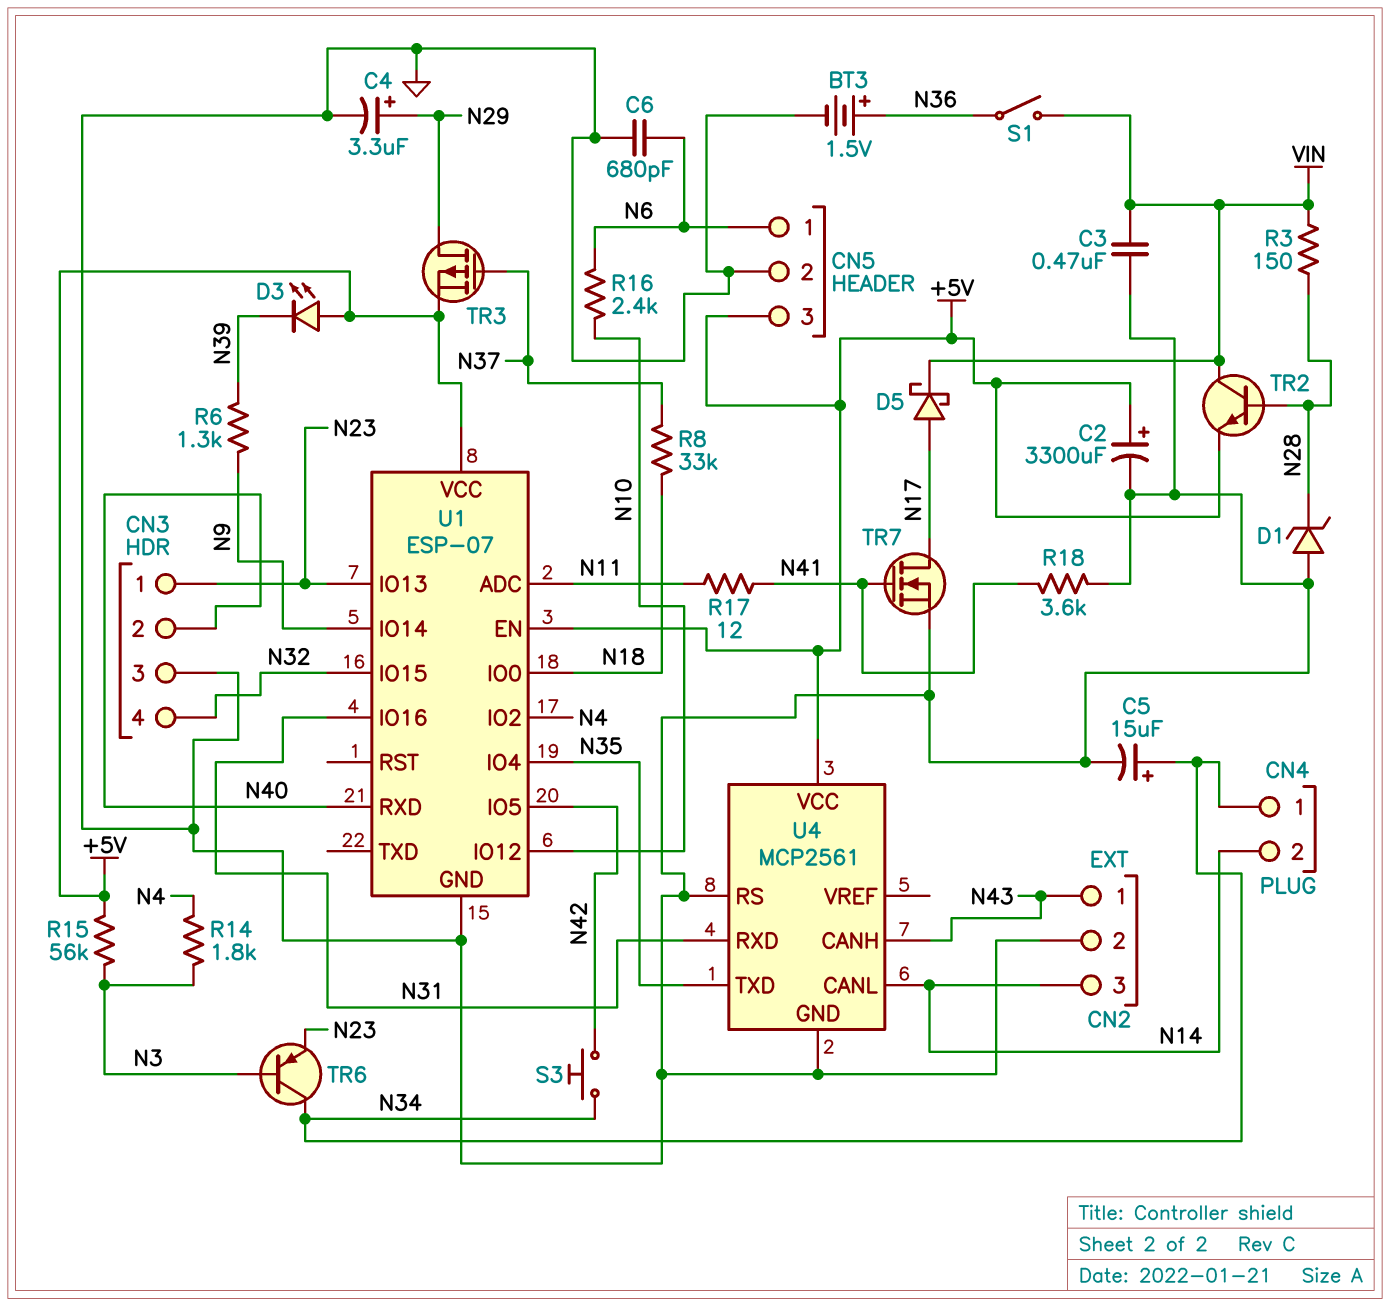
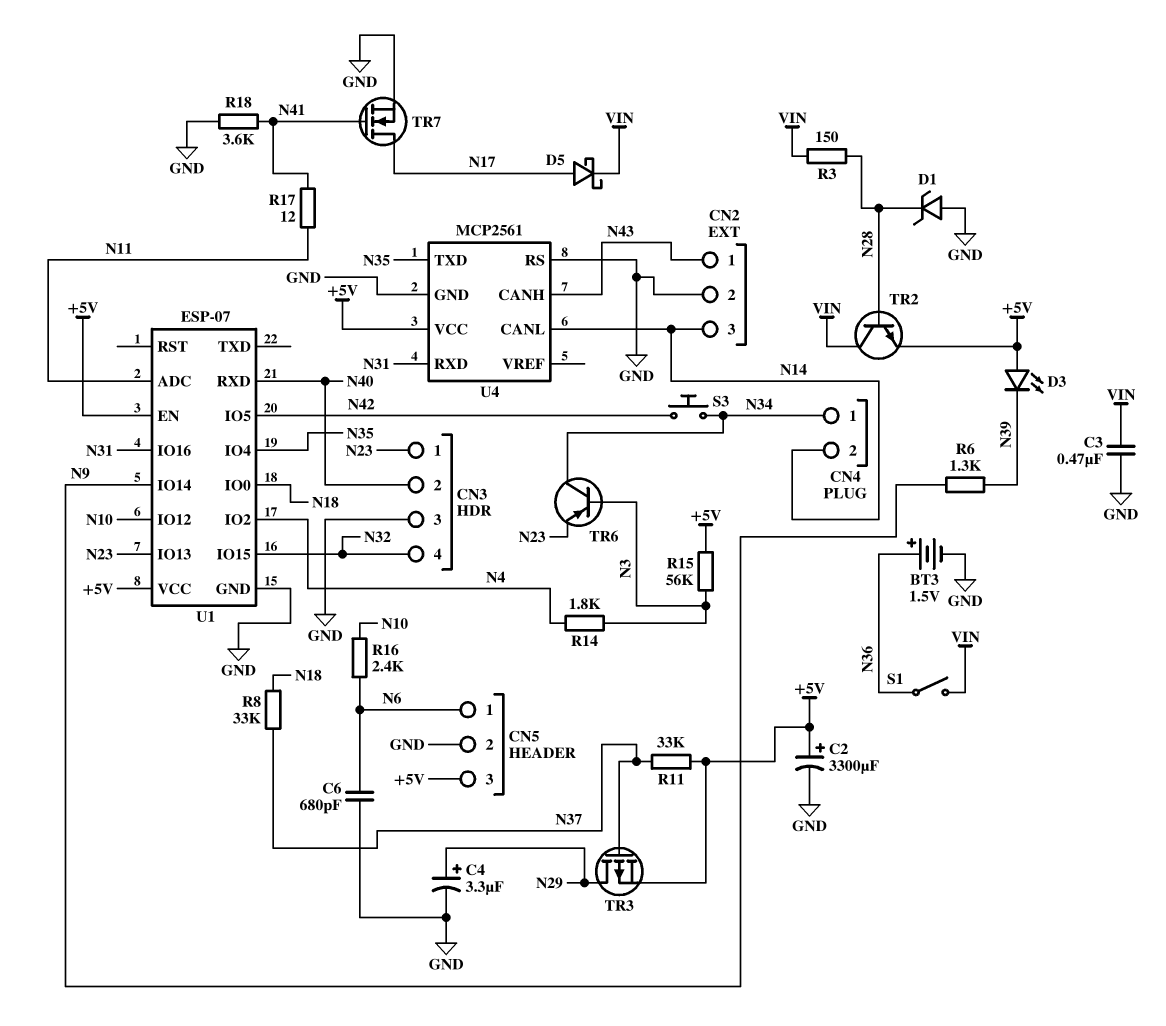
C5: 15uF (plus N34, minus GND) -> none
R11: none -> 33k (+5V, N37)

